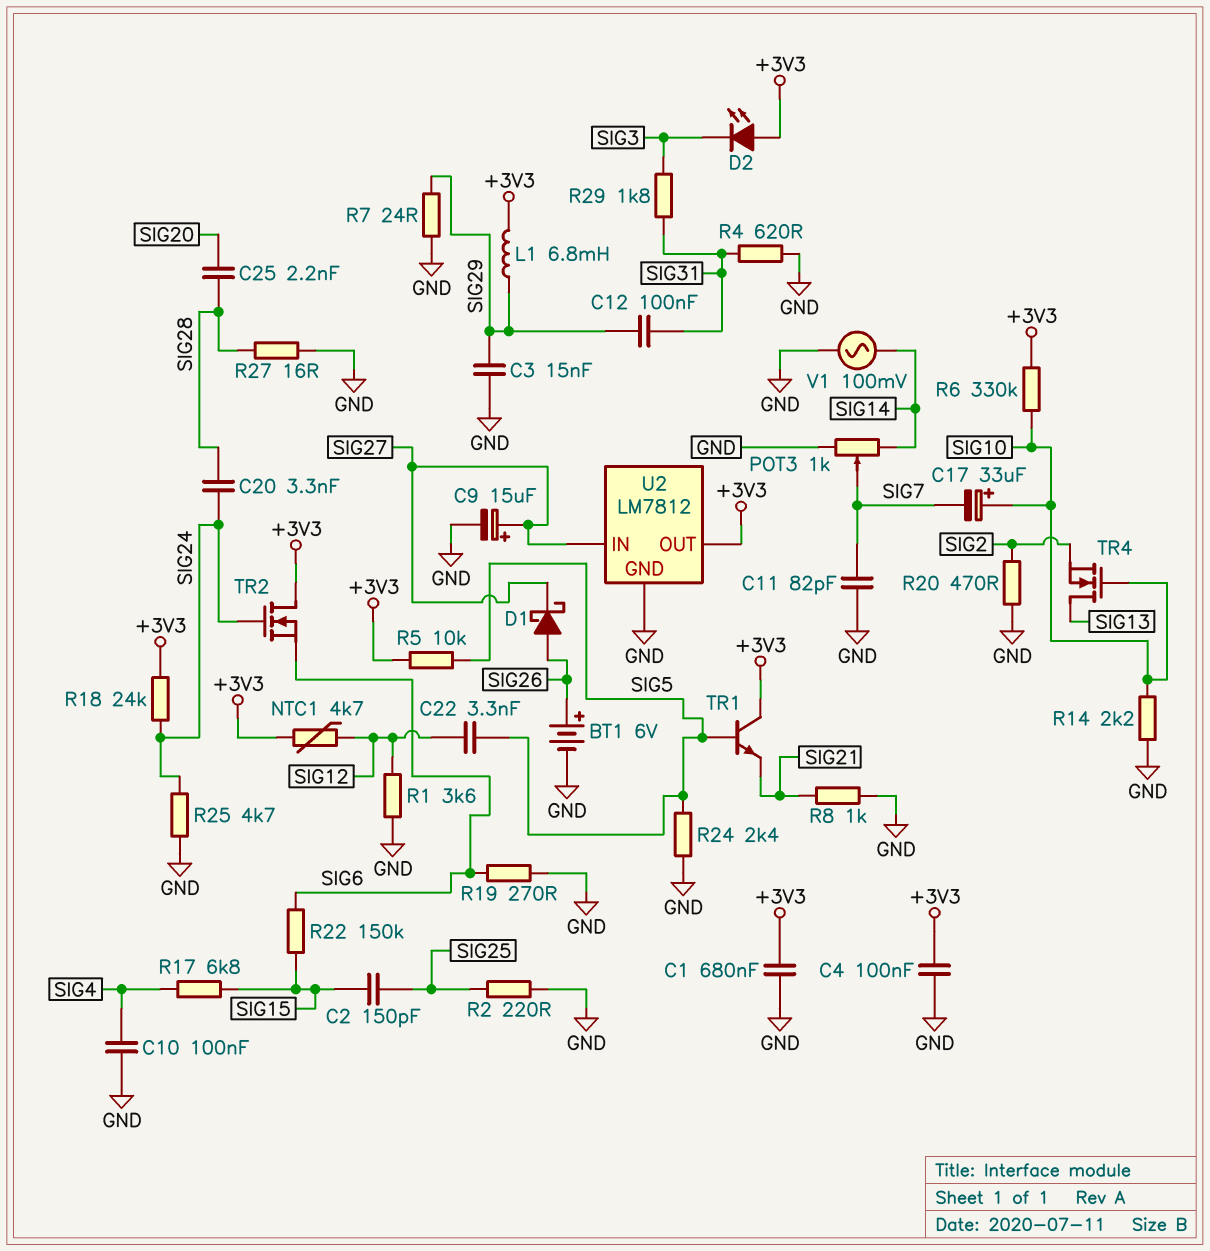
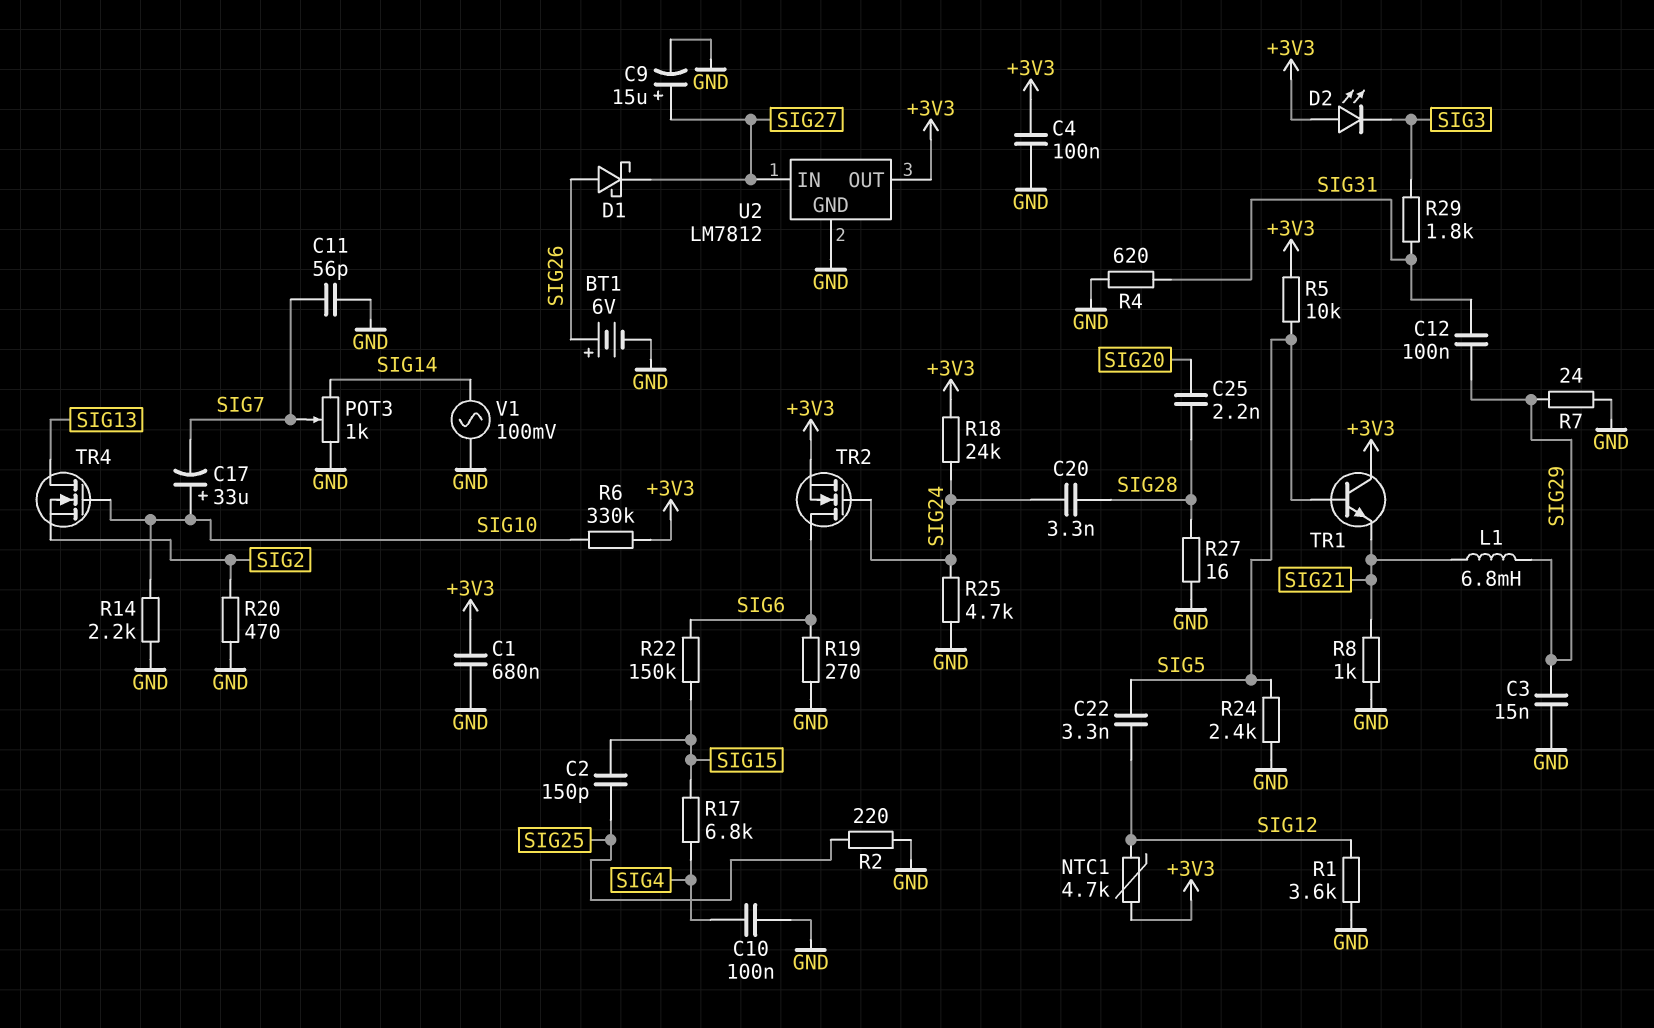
C11: 82pF (GND, SIG7) -> 56pF (GND, SIG7)
L1: 6.8mH (+3V3, SIG29) -> 6.8mH (SIG21, SIG29)
TR2: NMOS (G SIG24, D +3V3, S SIG6) -> NMOS (G SIG24, D SIG6, S +3V3)

